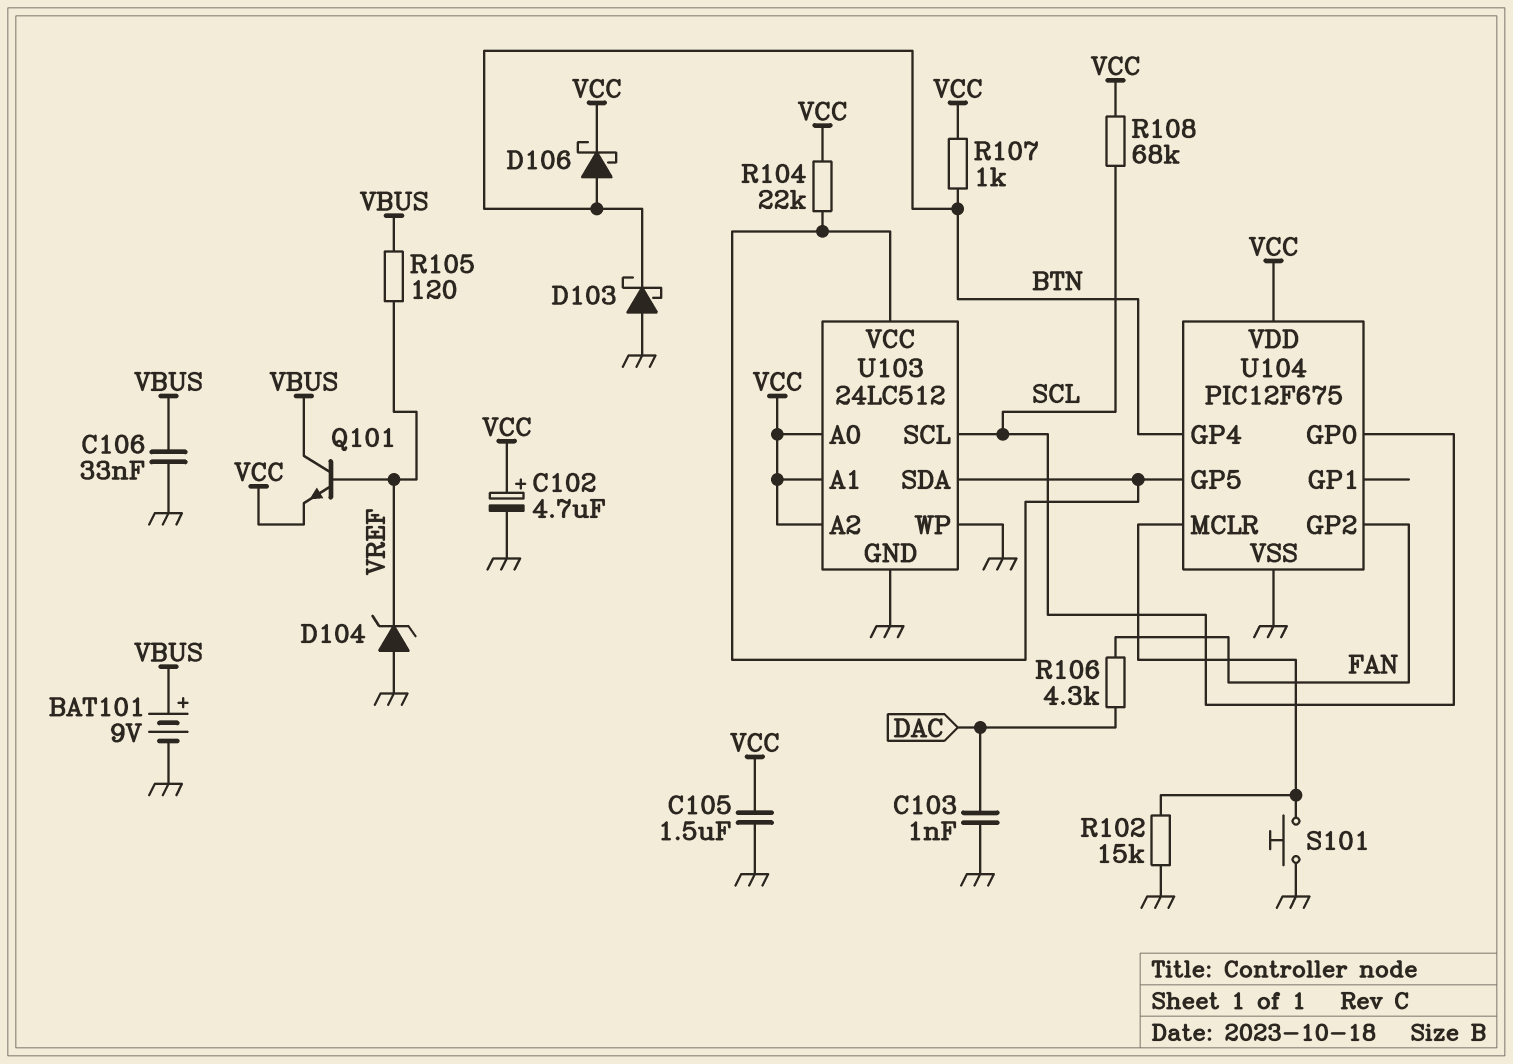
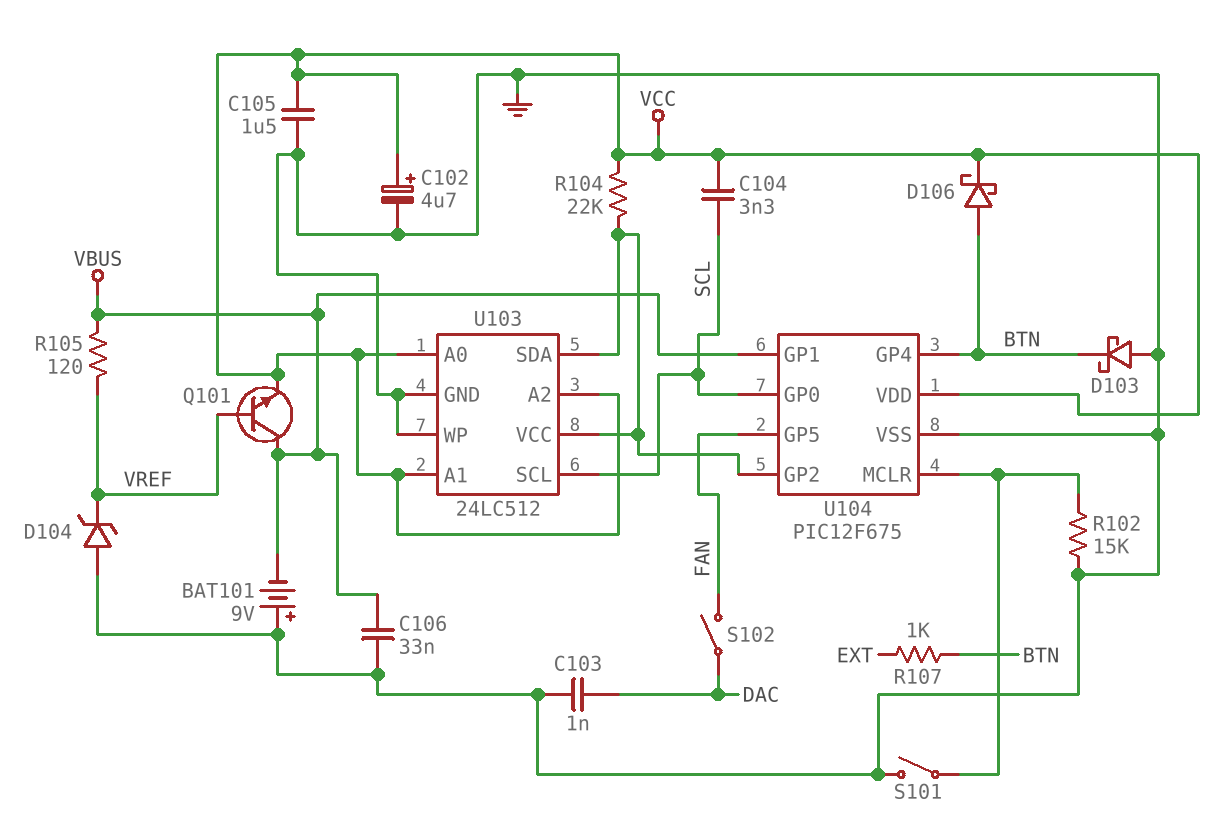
BAT101: 9V (plus VBUS, minus GND) -> 9V (plus GND, minus VBUS)
C104: none -> 3.3nF (SCL, VCC)
R106: 4.3k (DAC, FAN) -> none
R107: 1k (BTN, VCC) -> 1k (BTN, EXT)
R108: 68k (SCL, VCC) -> none
S101: button (GND, U104/MCLR) -> switch (GND, U104/MCLR)
S102: none -> switch (DAC, FAN)
U104 pin GP1: none -> VBUS
U104 pin GP2: FAN -> U103/SDA
U104 pin GP5: U103/SDA -> FAN

